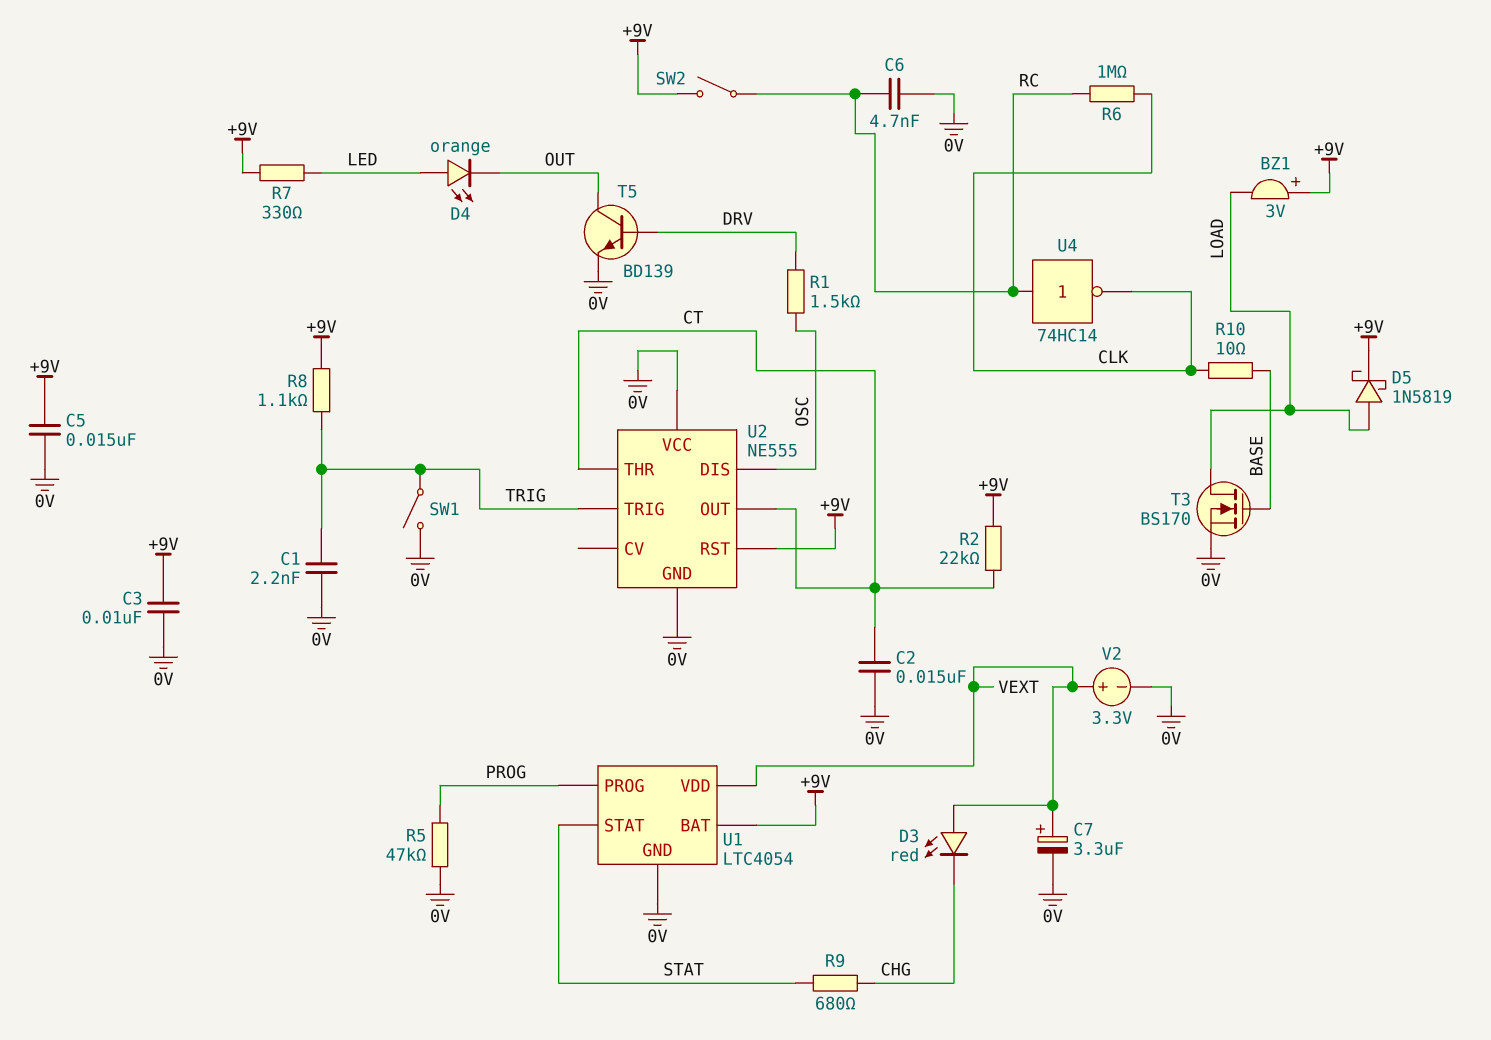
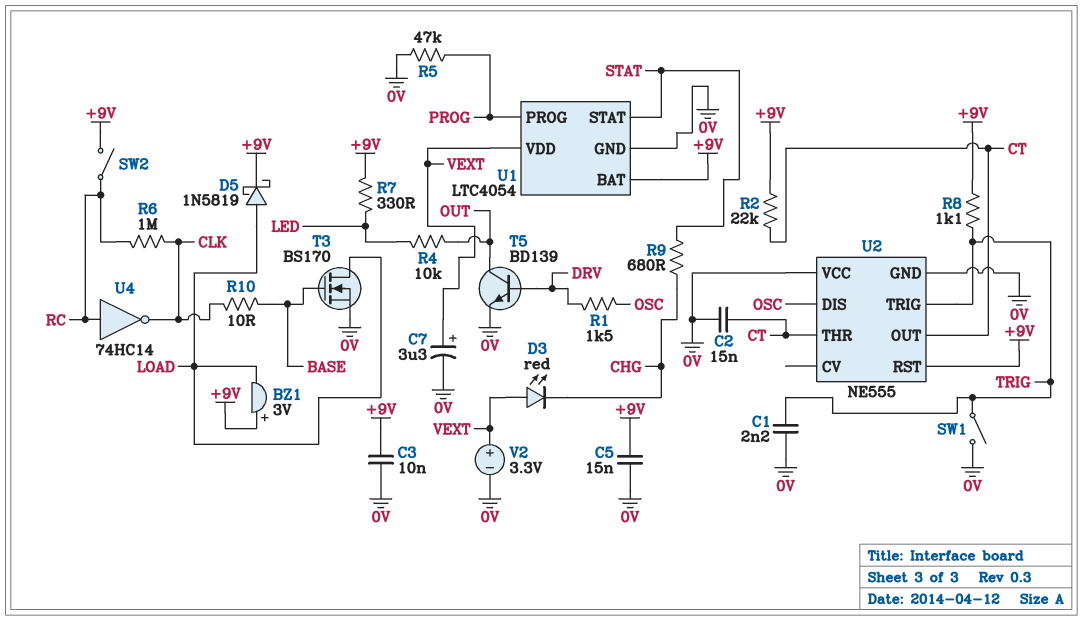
C6: 4.7nF (0V, RC) -> none
D4: LED orange (A LED, K OUT) -> none
R4: none -> 10k (LED, OUT)

